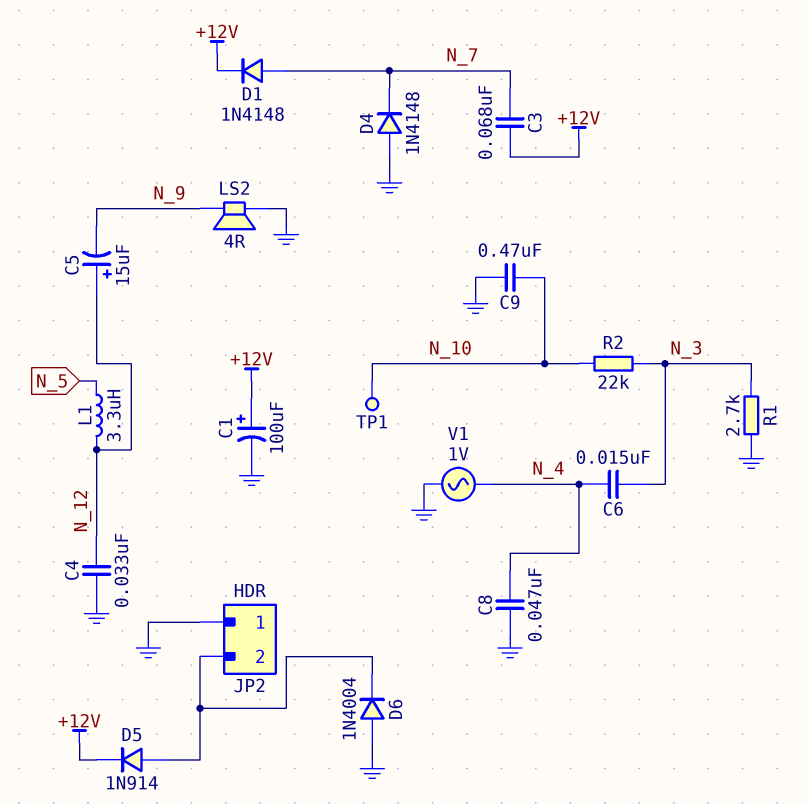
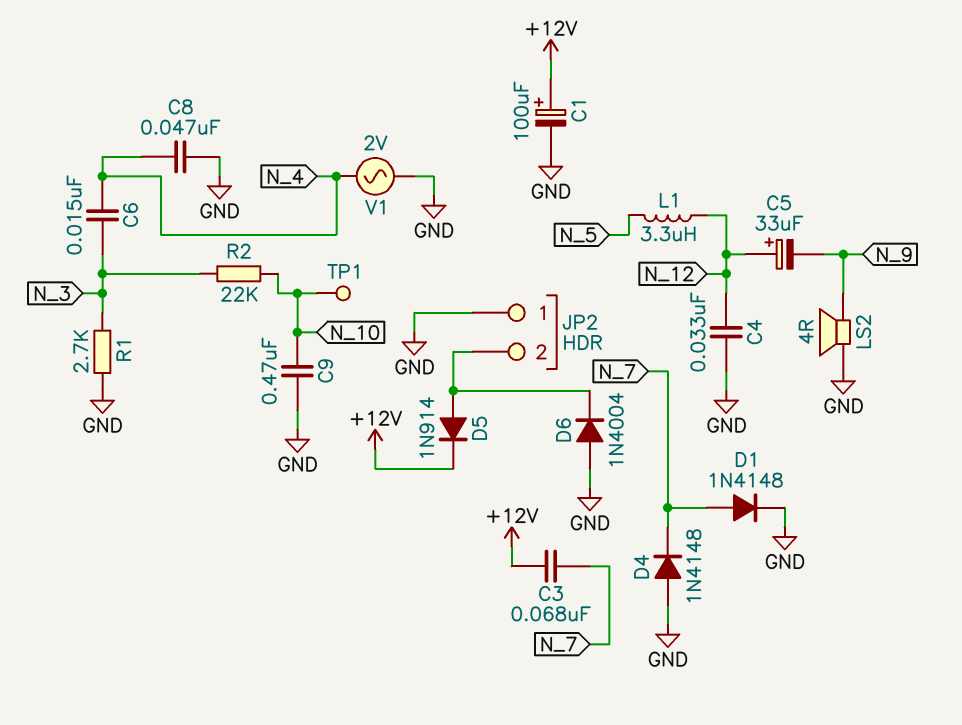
C5: 15uF (plus N_12, minus N_9) -> 33uF (plus N_12, minus N_9)
D1: diode 1N4148 (A N_7, K +12V) -> diode 1N4148 (A N_7, K GND)
V1: AC 1V (GND, N_4) -> AC 2V (GND, N_4)

